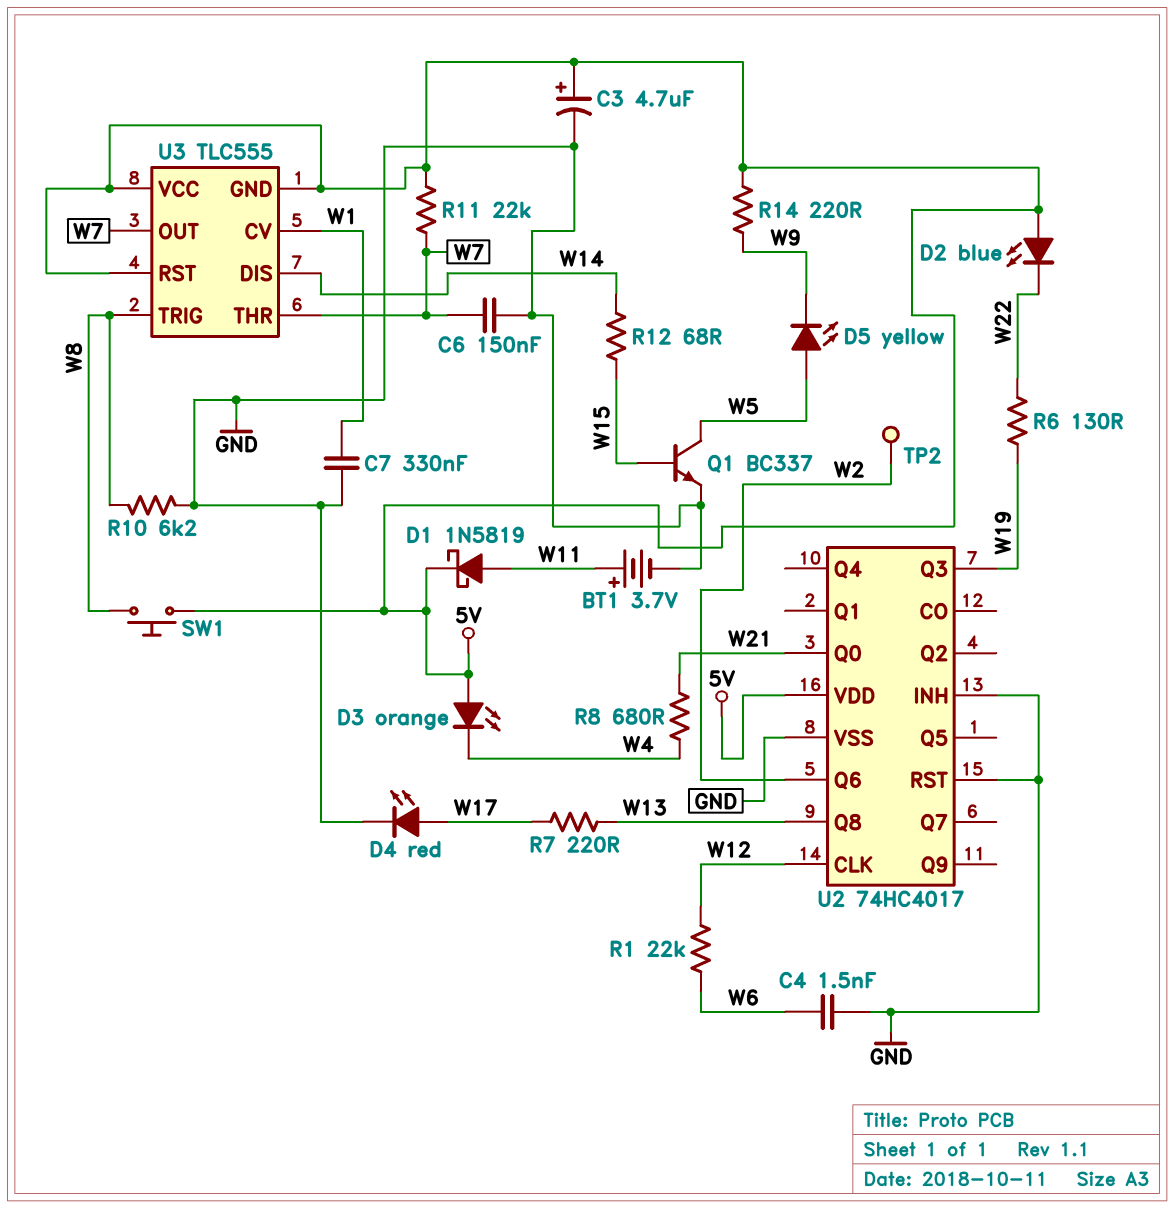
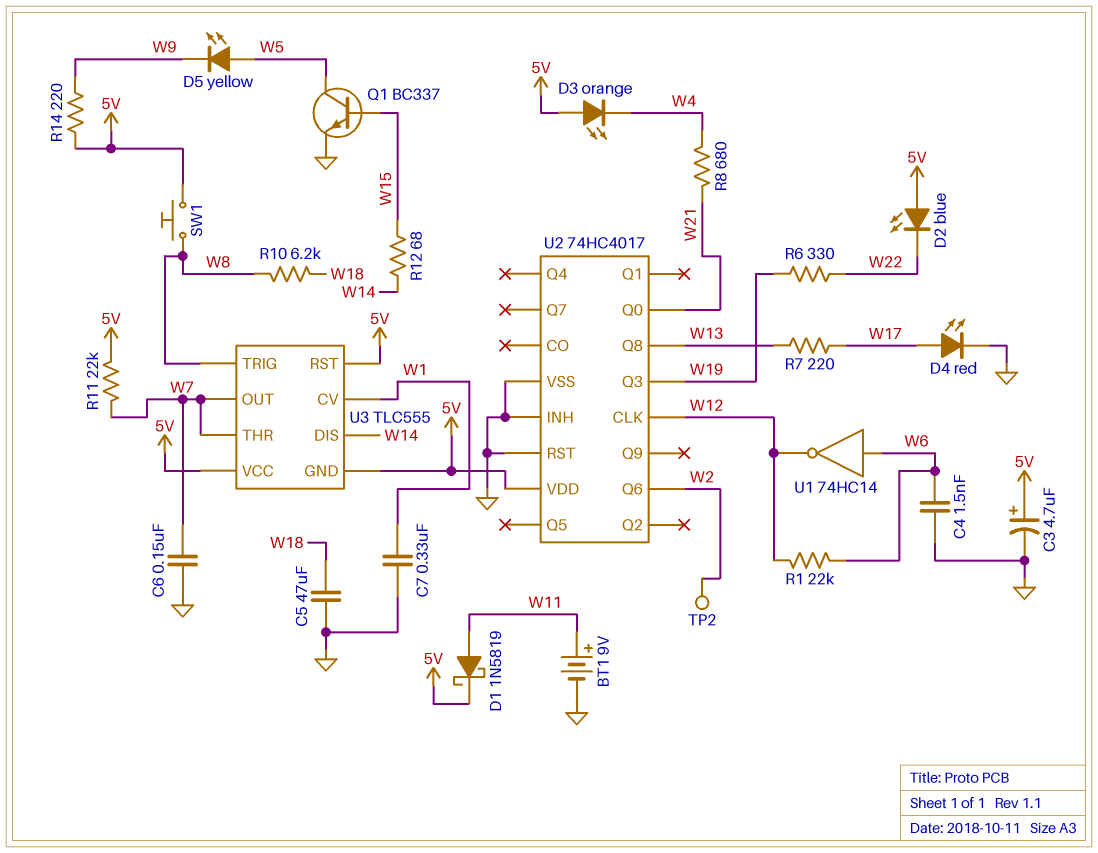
BT1: 3.7V (plus W11, minus GND) -> 9V (plus W11, minus GND)
C5: none -> 47uF (GND, W18)
R6: 130 (W19, W22) -> 330 (W19, W22)
R10: 6.2k (GND, W8) -> 6.2k (W8, W18)
U1: none -> NOT 74HC14 (in W6, out W12)

